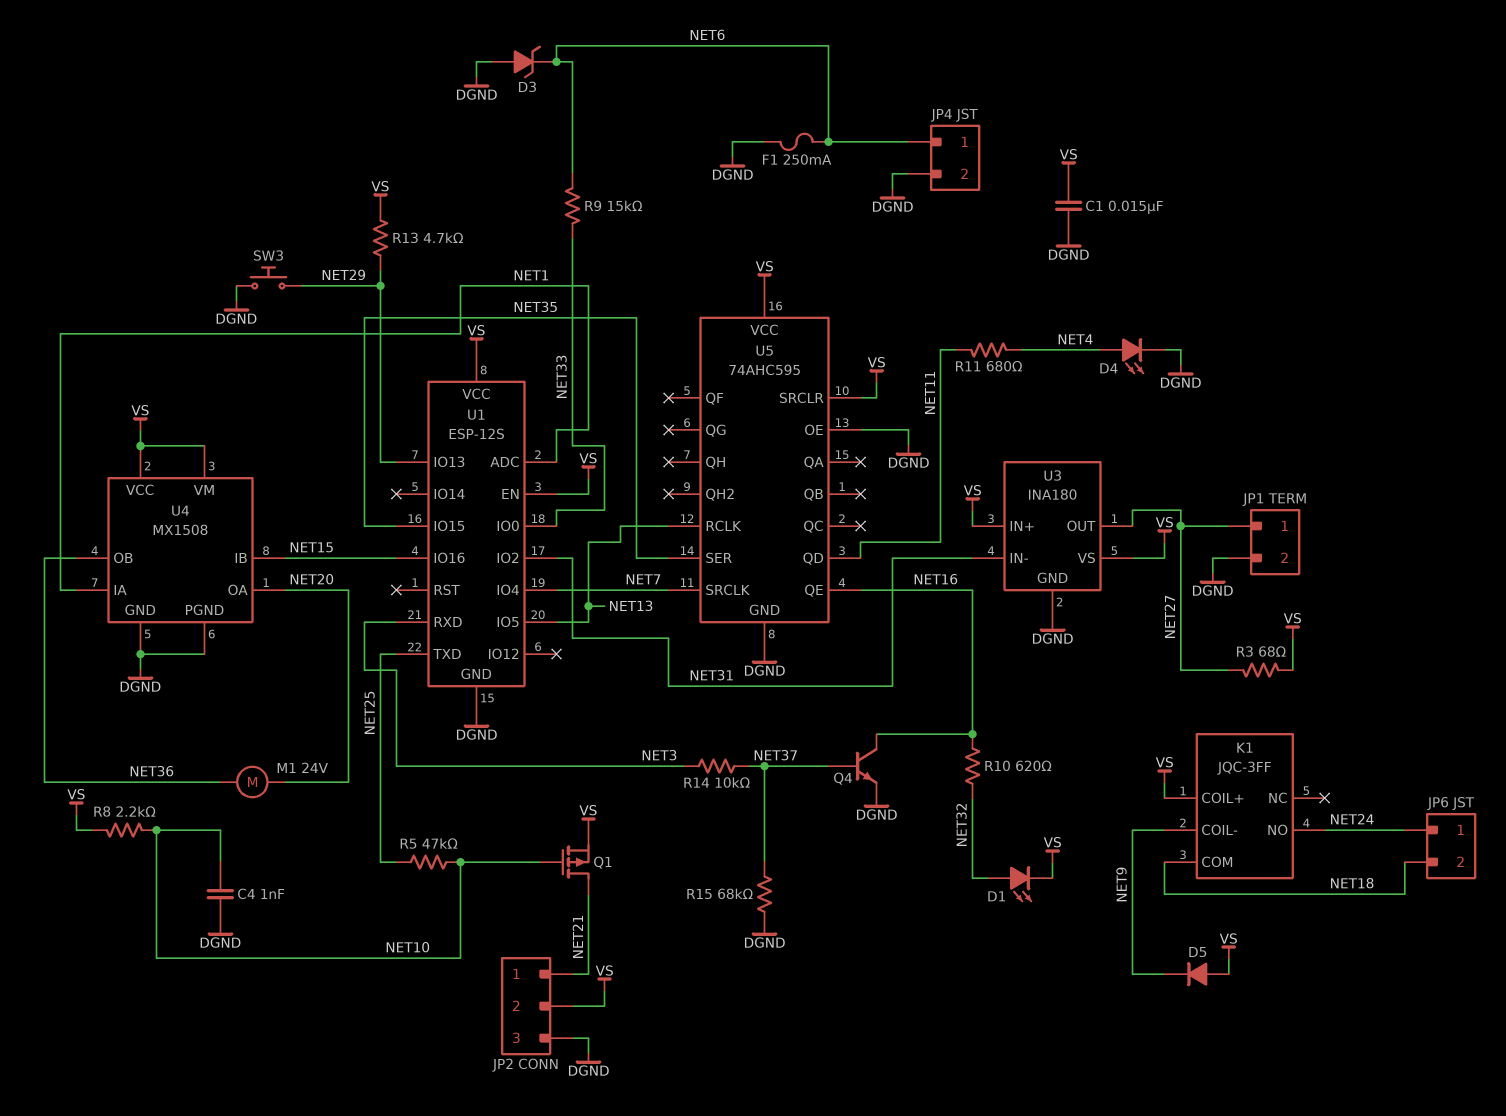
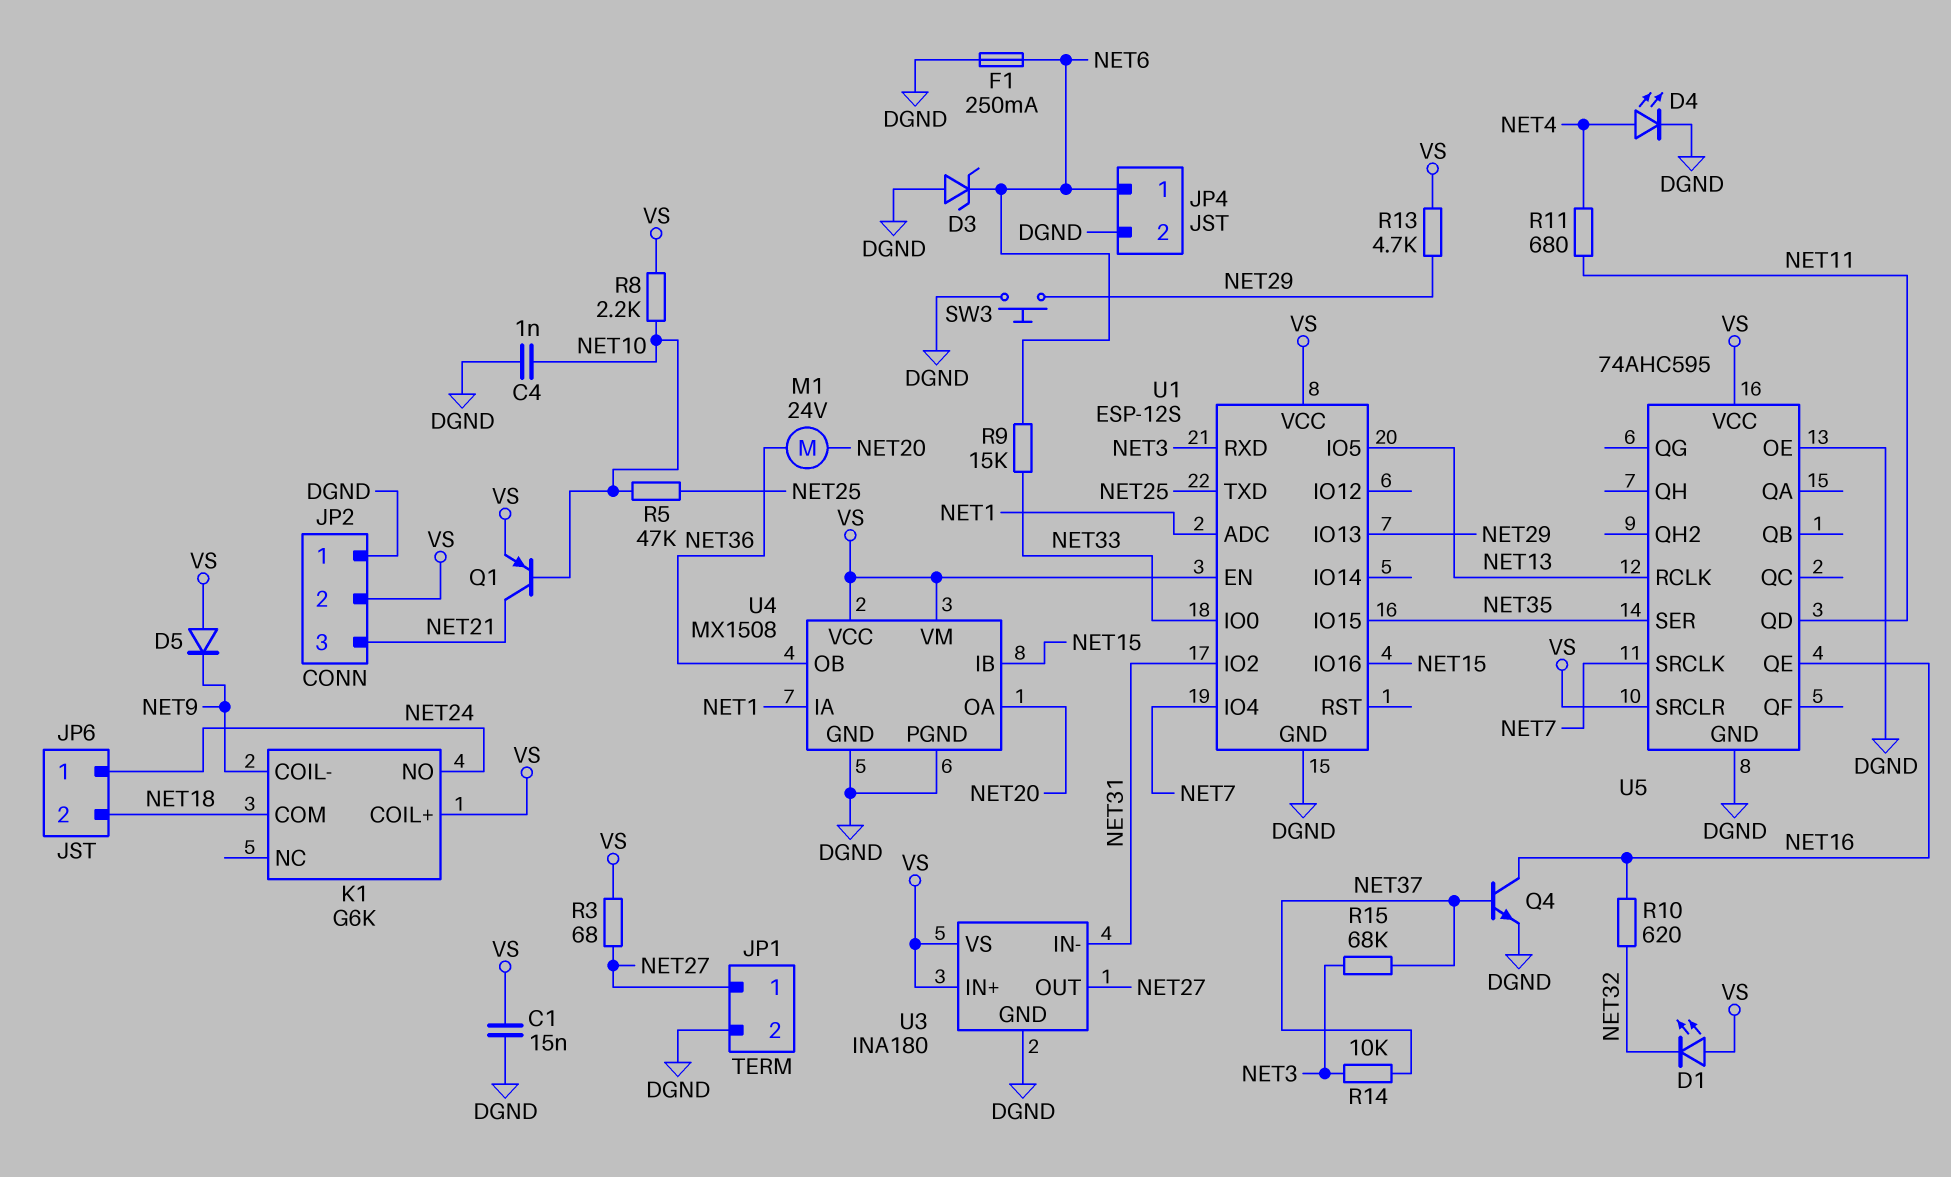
D1: LED (A NET32, K VS) -> LED (A VS, K NET32)
JP2 pin 1: NET21 -> DGND
JP2 pin 3: DGND -> NET21
K1: JQC-3FF -> G6K
Q1: PMOS (G NET10, D NET21, S VS) -> PNP (B NET10, C NET21, E VS)
R15: 68k (DGND, NET37) -> 68k (NET3, NET37)

